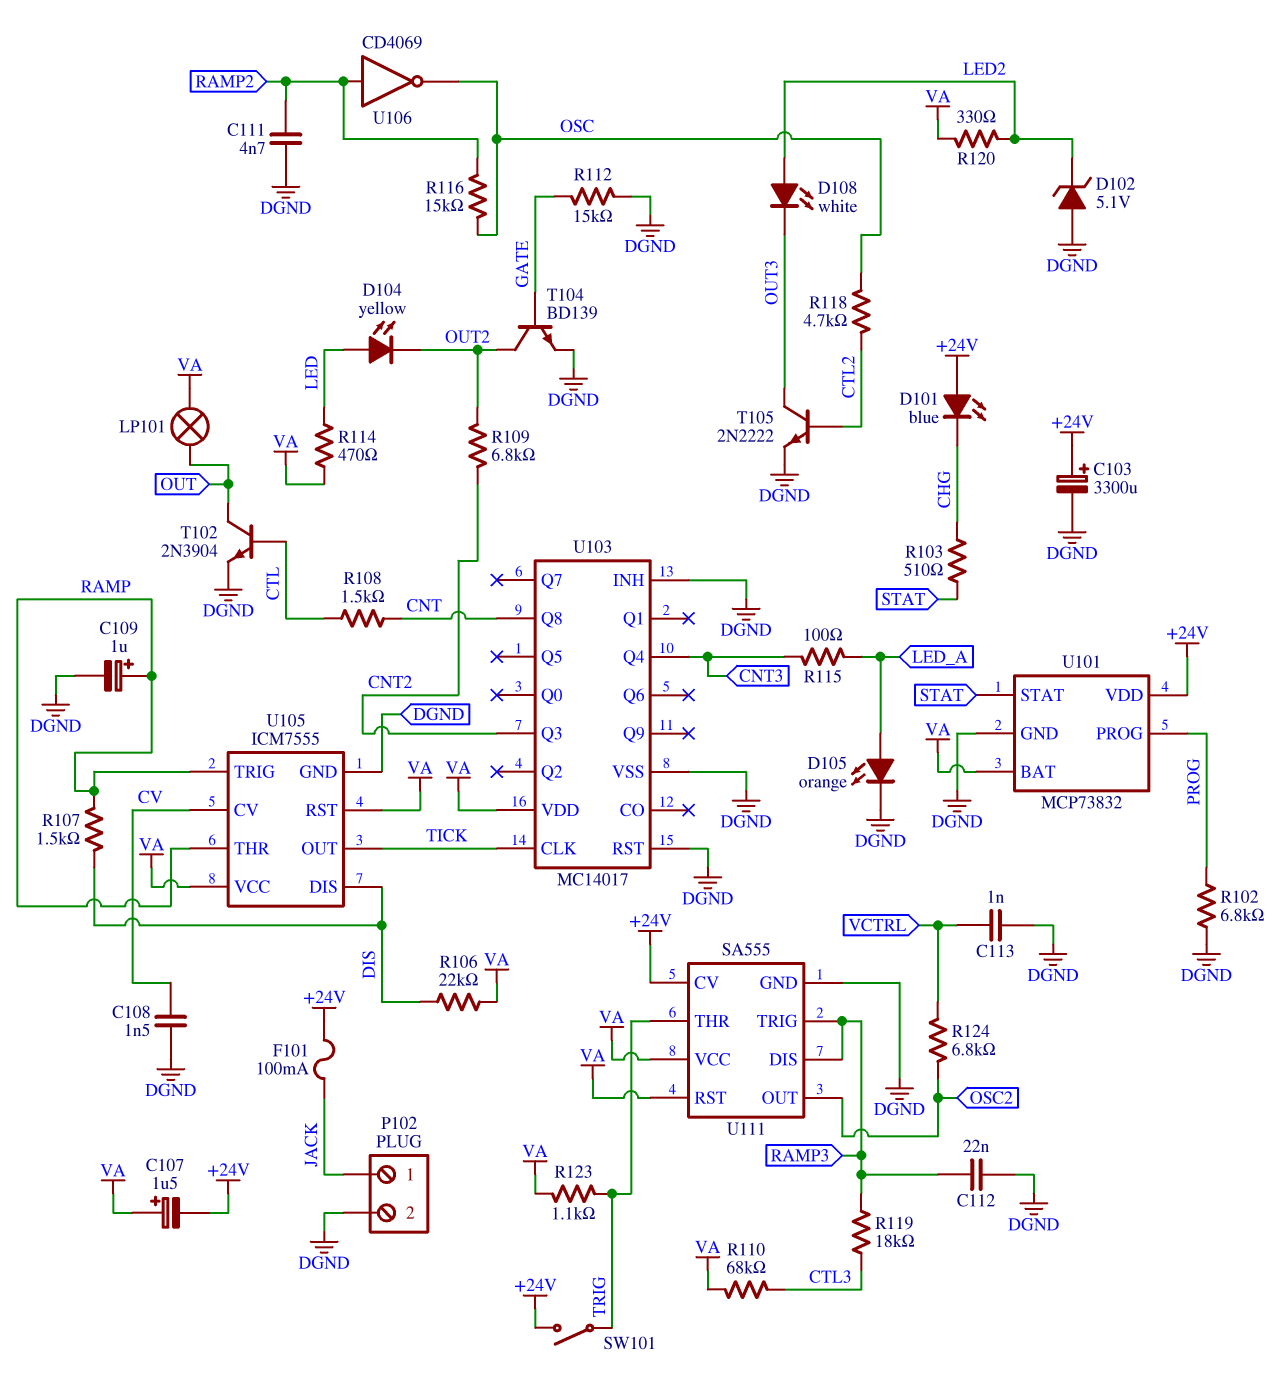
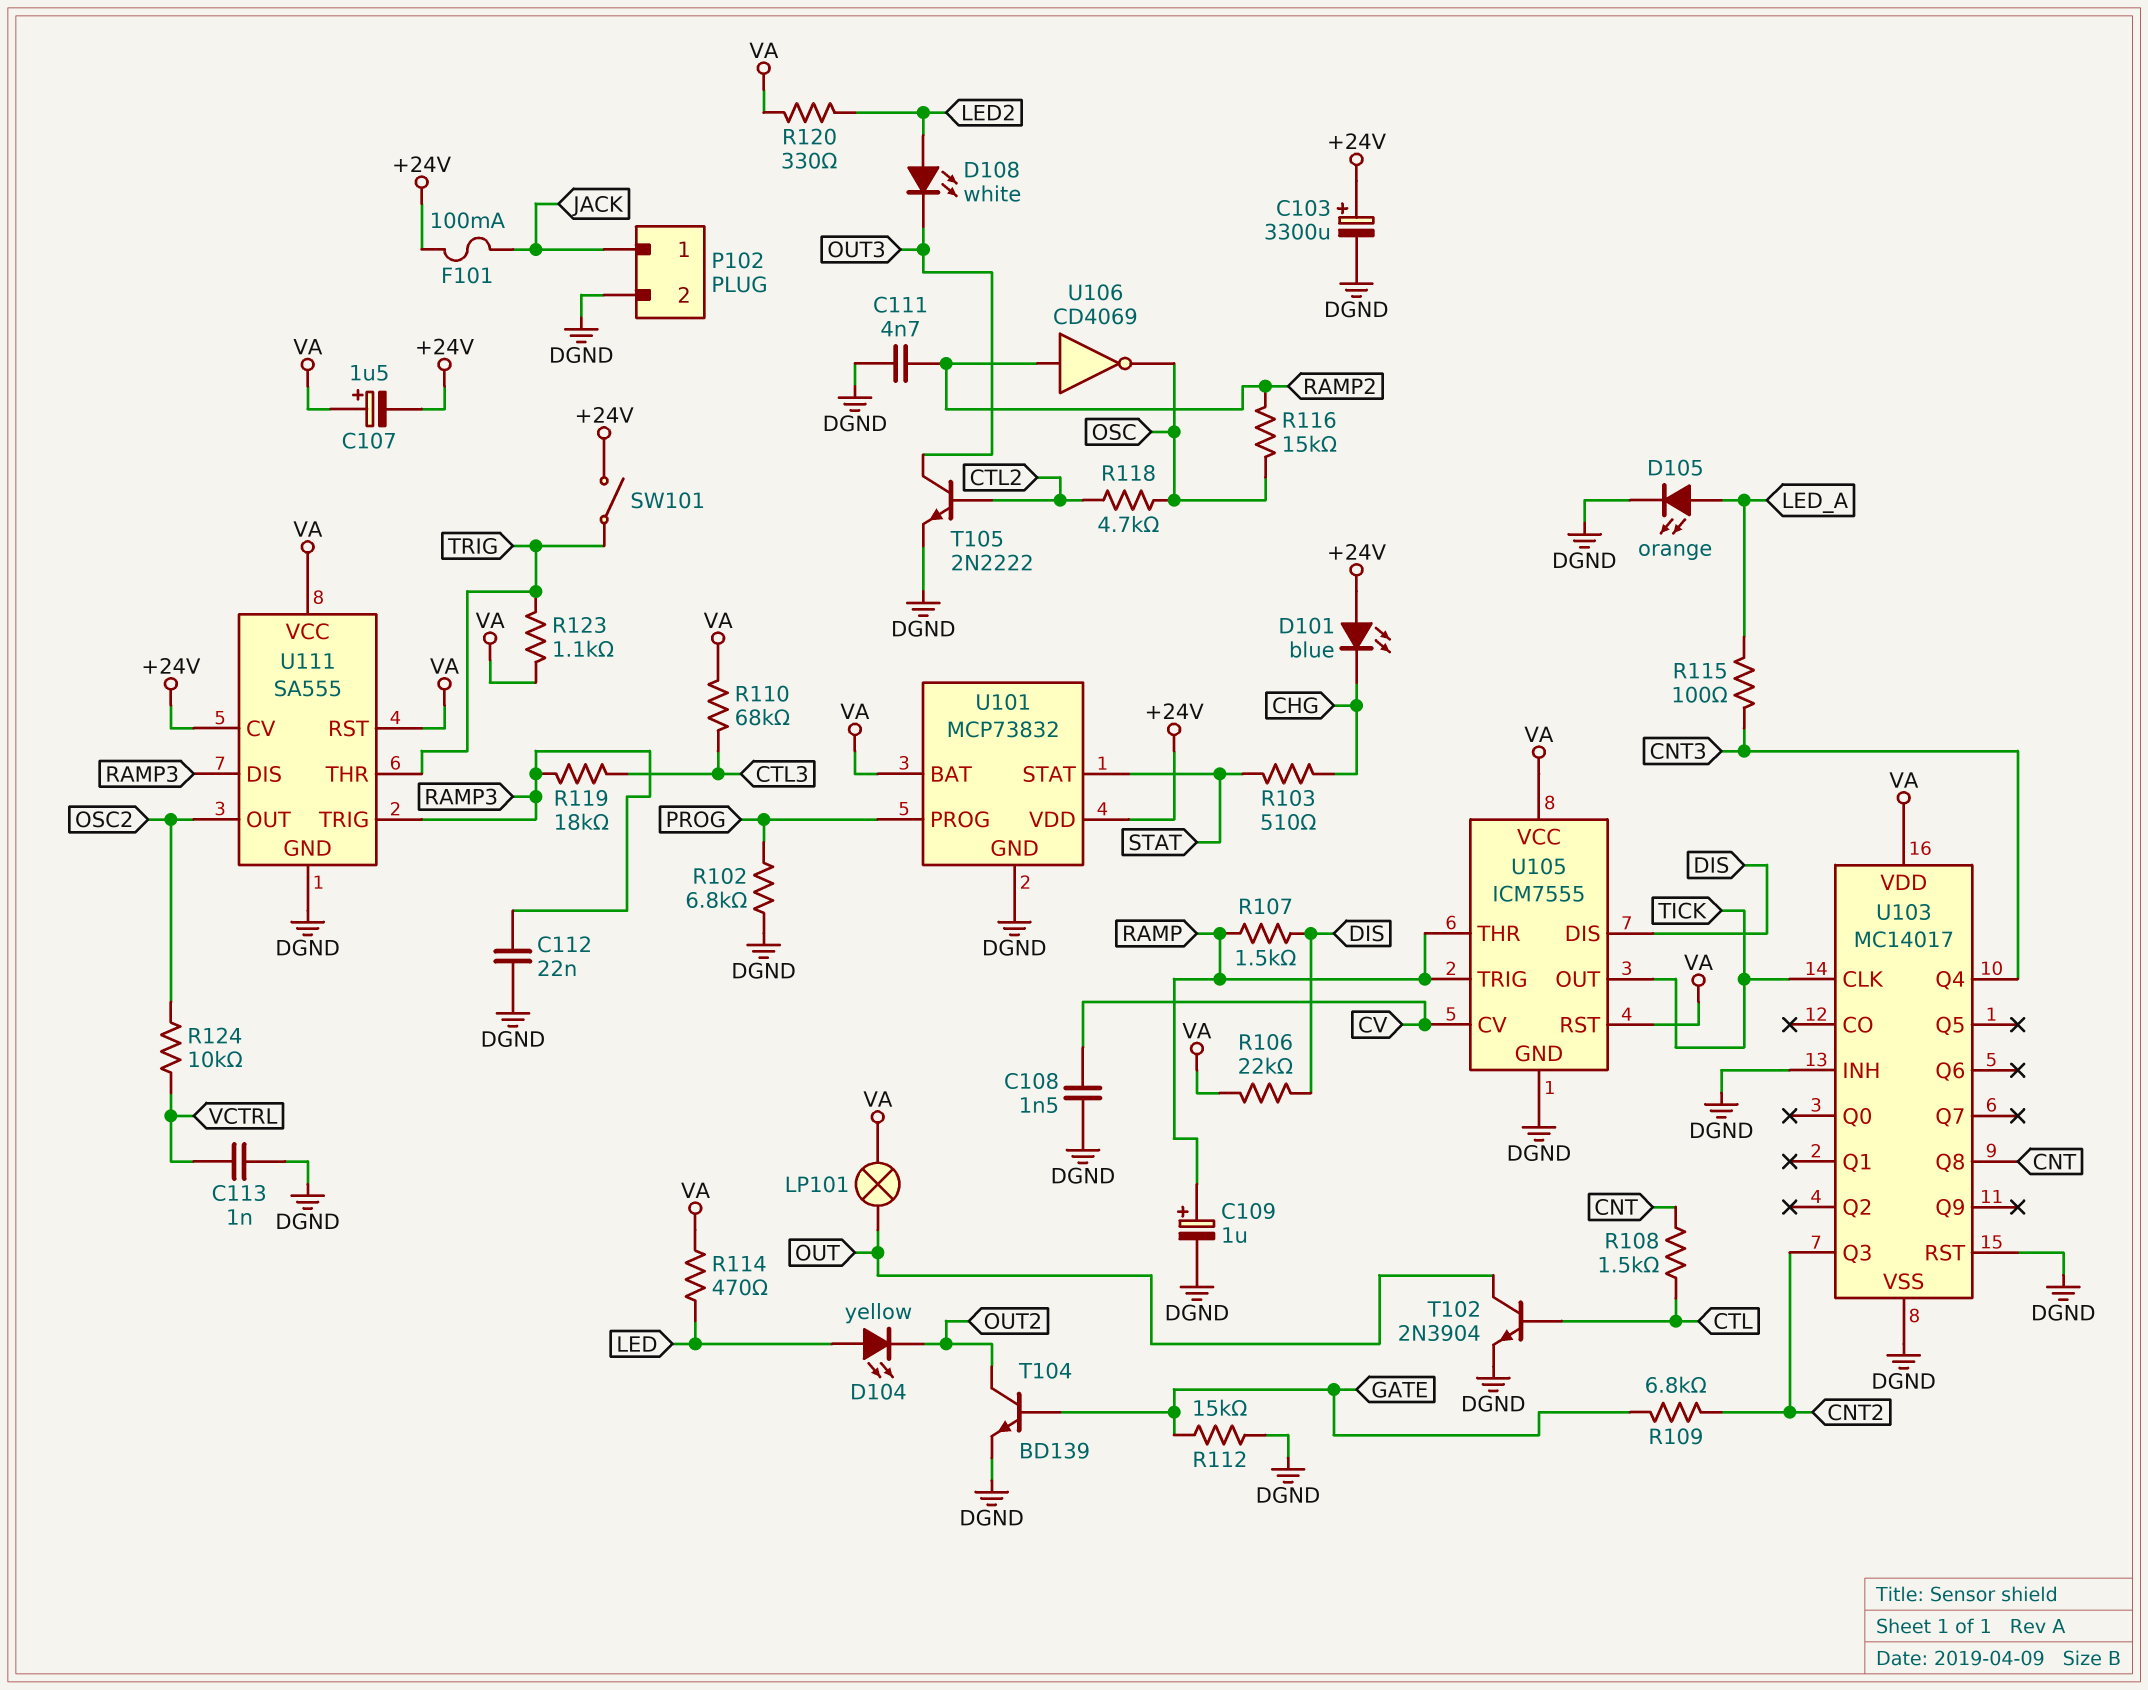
D102: zener 5.1V (A DGND, K LED2) -> none
R109: 6.8k (CNT2, OUT2) -> 6.8k (CNT2, GATE)
R124: 6.8k (OSC2, VCTRL) -> 10k (OSC2, VCTRL)

